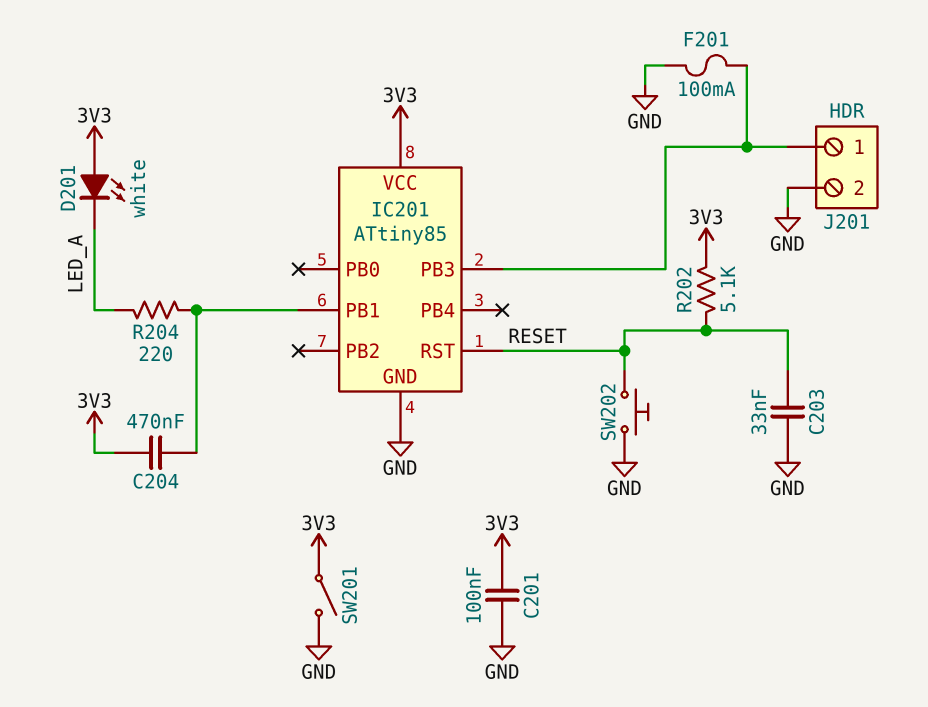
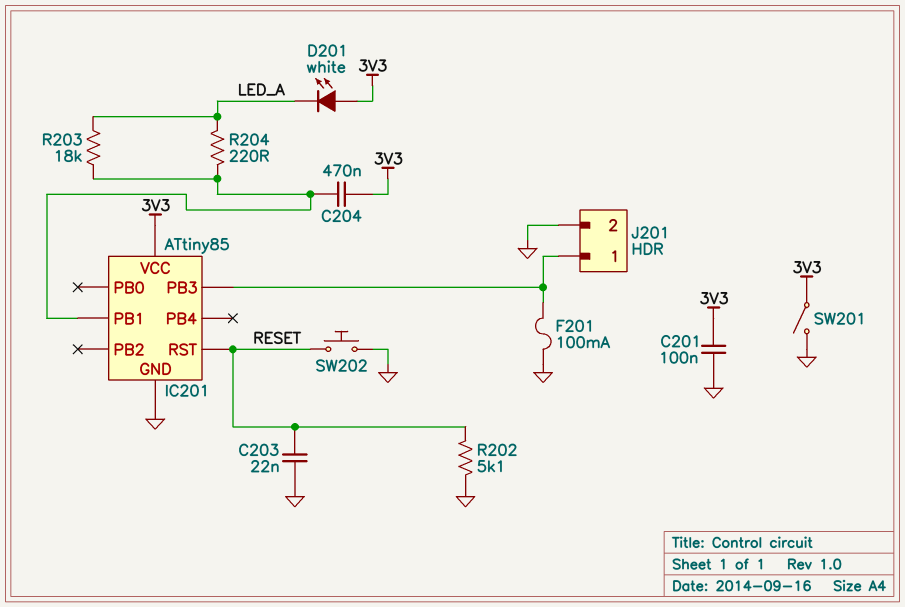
C203: 33nF (GND, RESET) -> 22nF (GND, RESET)
R202: 5.1k (3V3, RESET) -> 5.1k (GND, RESET)
R203: none -> 18k (IC201/PB1, LED_A)

